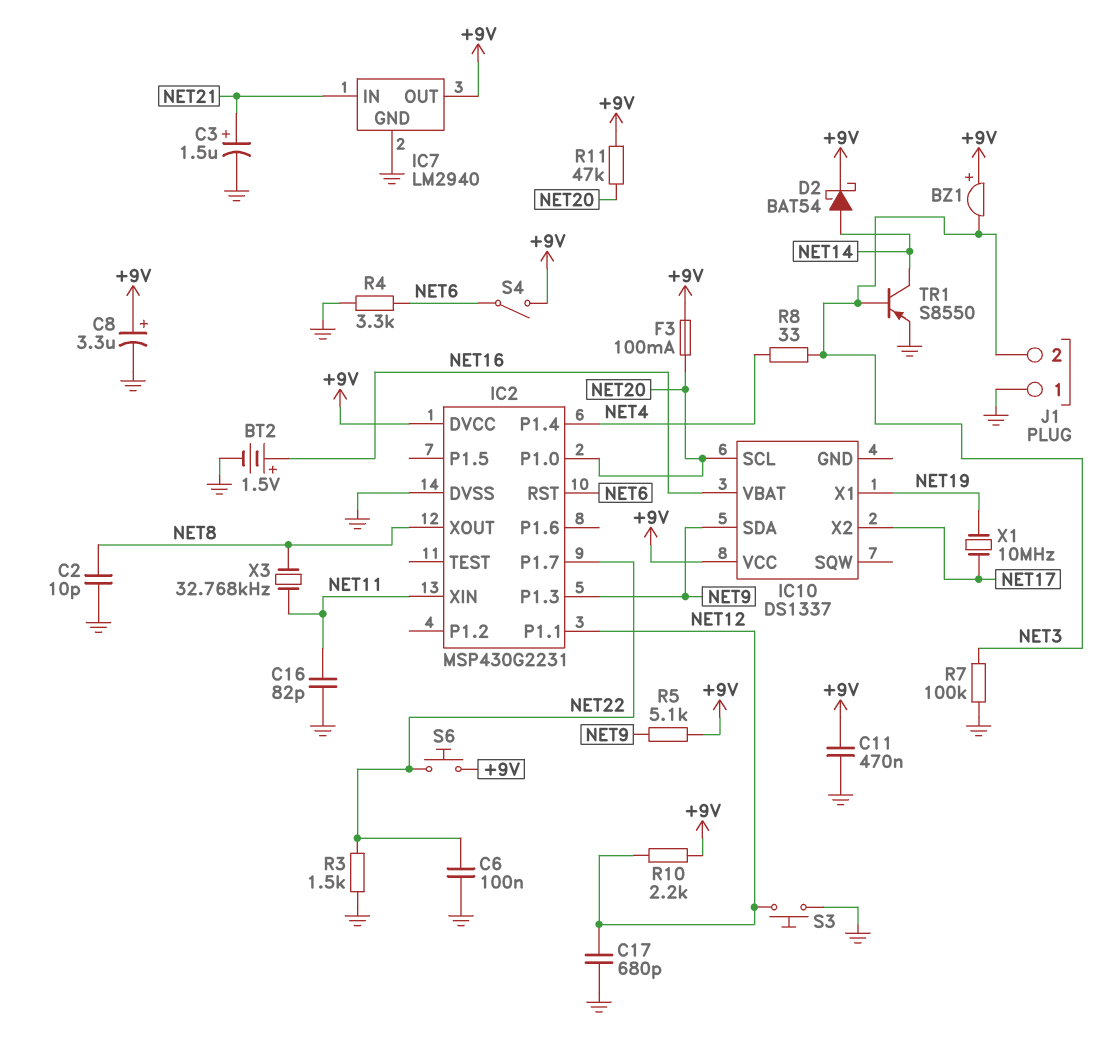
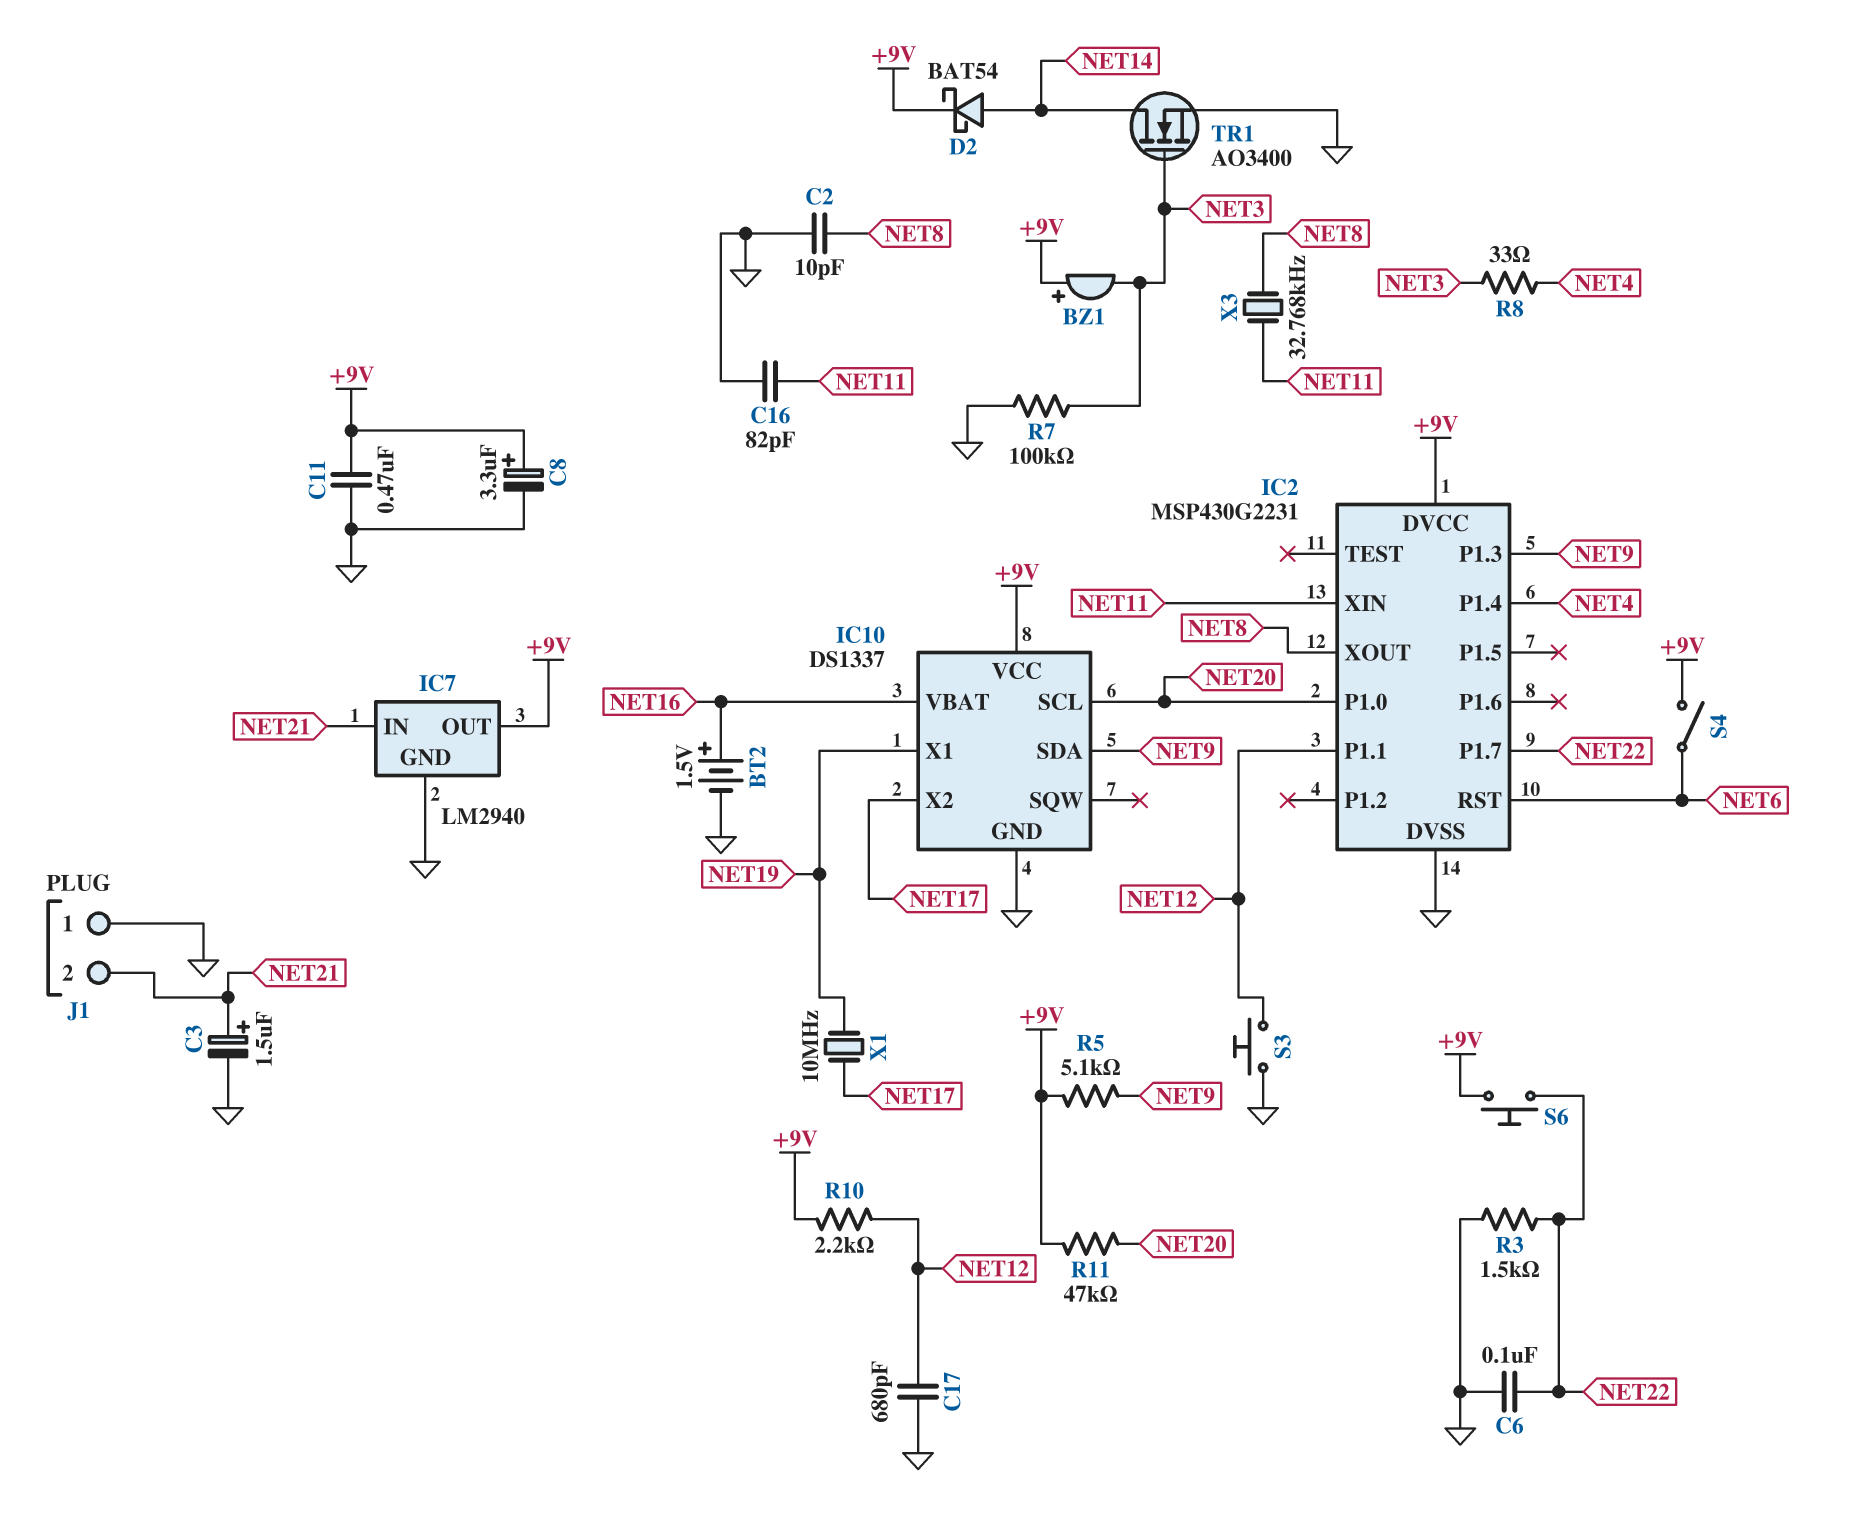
F3: 100mA (+9V, NET20) -> none
IC10 pin GND: none -> GND
J1 pin 2: NET3 -> NET21
R4: 3.3k (GND, NET6) -> none
TR1: PNP S8550 (B NET3, C NET14, E GND) -> NMOS AO3400 (G NET3, D NET14, S GND)

